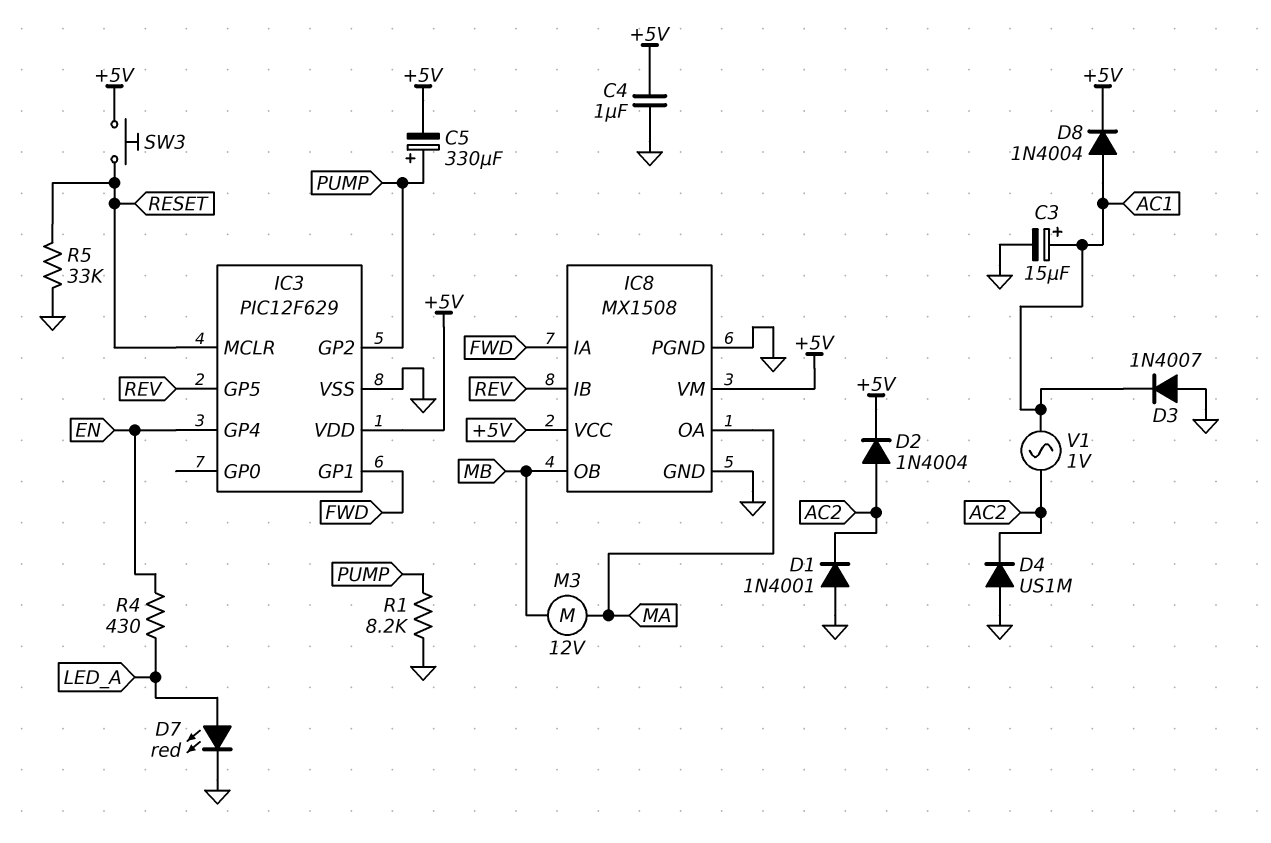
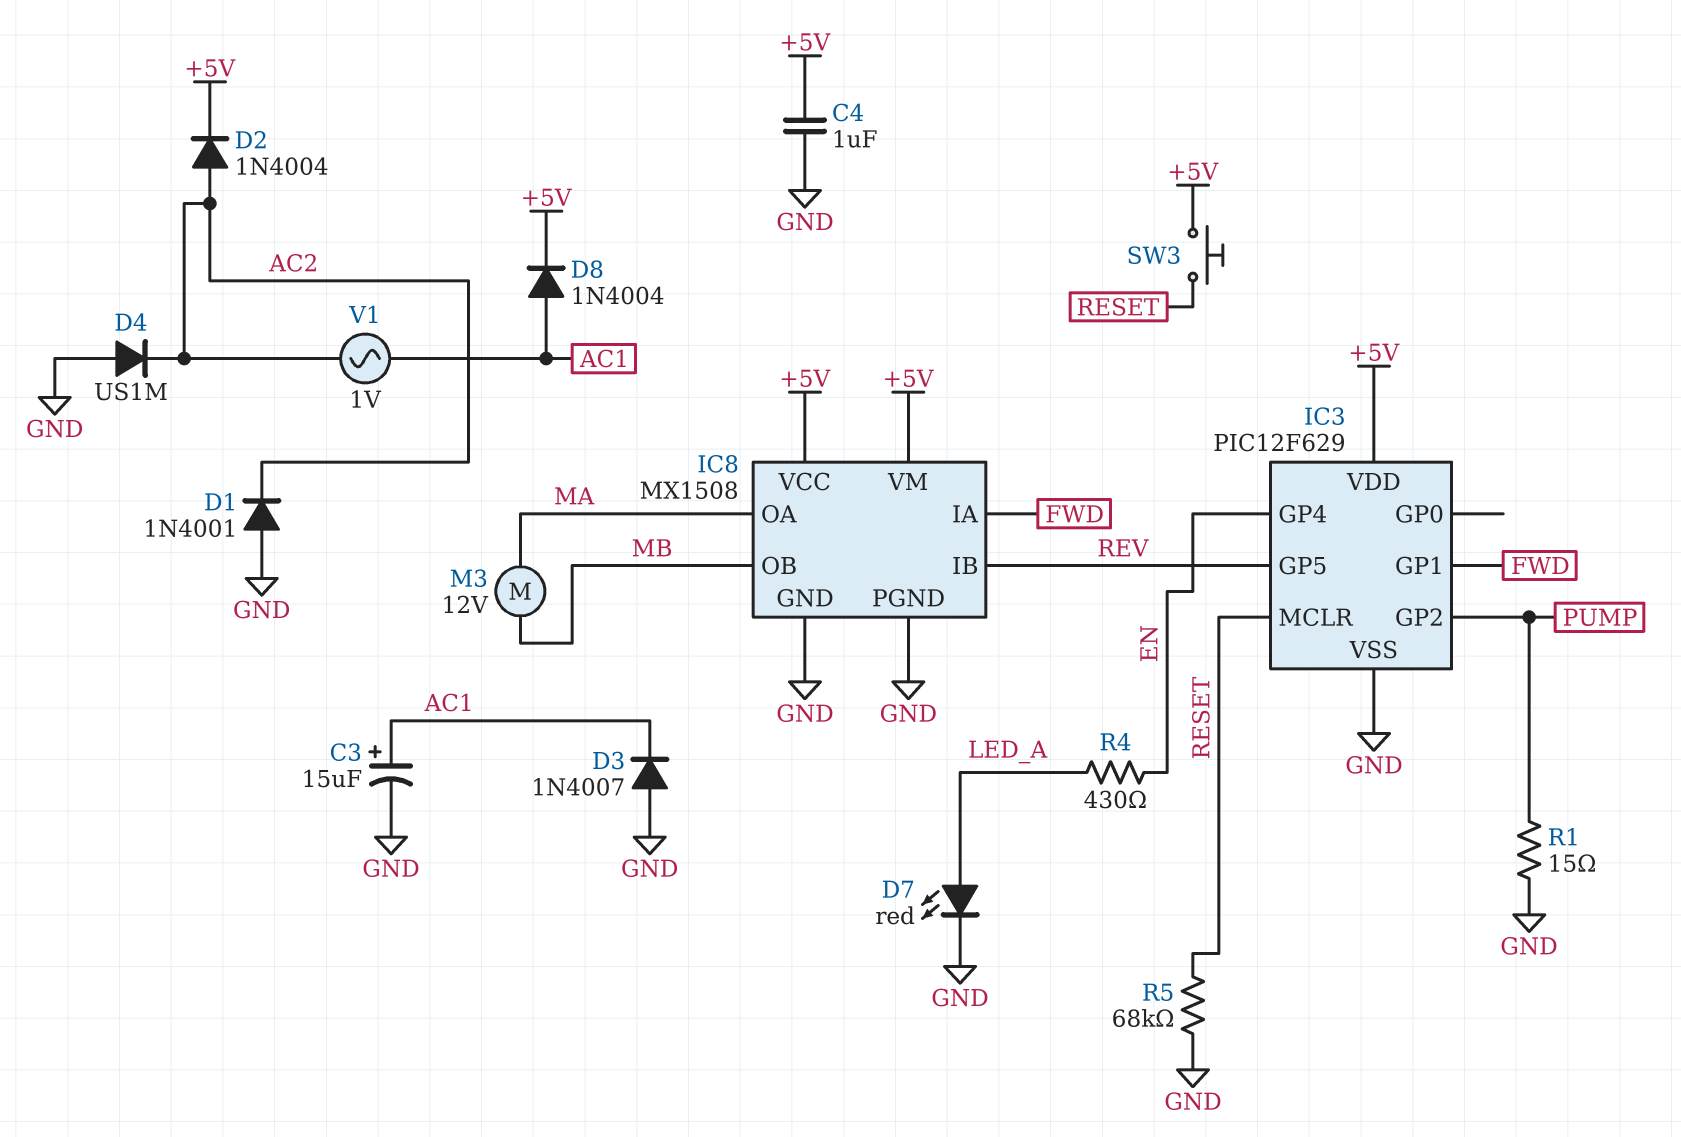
C5: 330uF (plus PUMP, minus +5V) -> none
R1: 8.2k (GND, PUMP) -> 15 (GND, PUMP)
R5: 33k (GND, RESET) -> 68k (GND, RESET)

